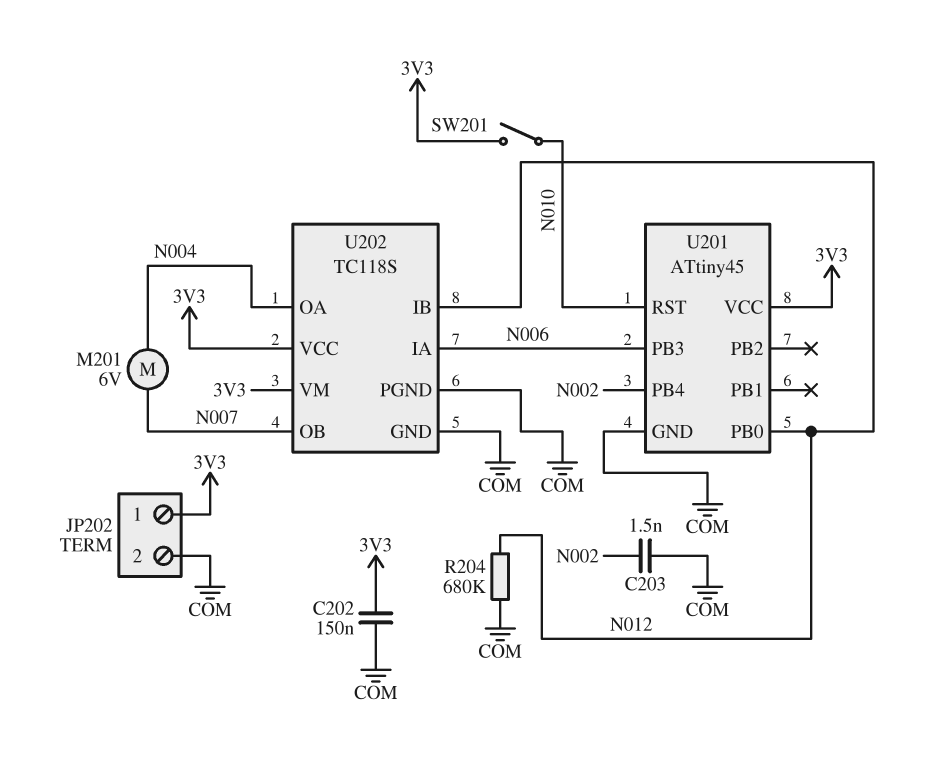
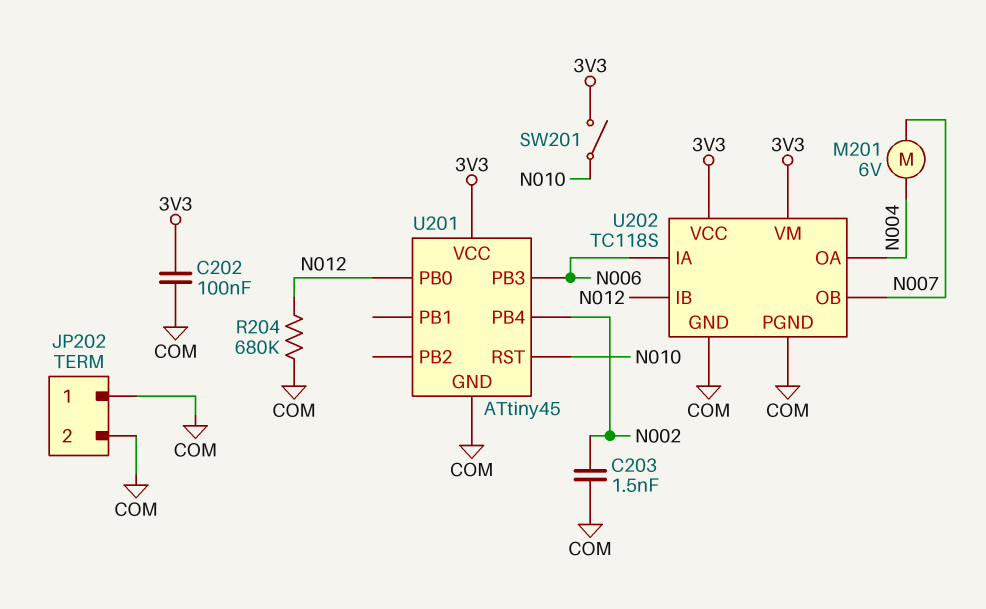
C202: 150nF (3V3, COM) -> 100nF (3V3, COM)
JP202 pin 1: 3V3 -> COM

